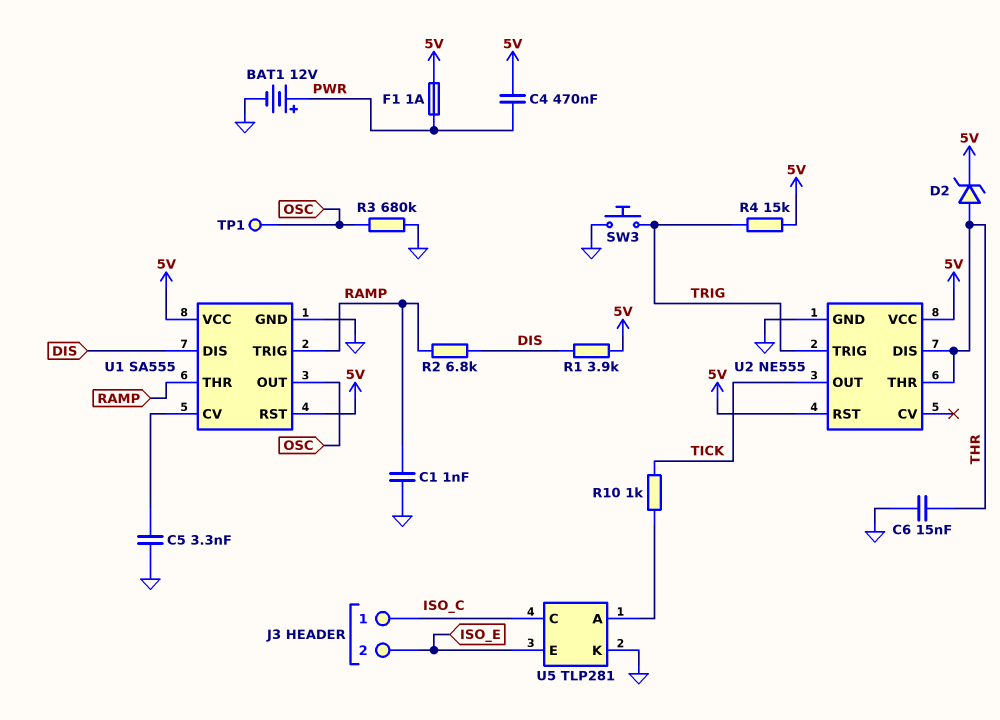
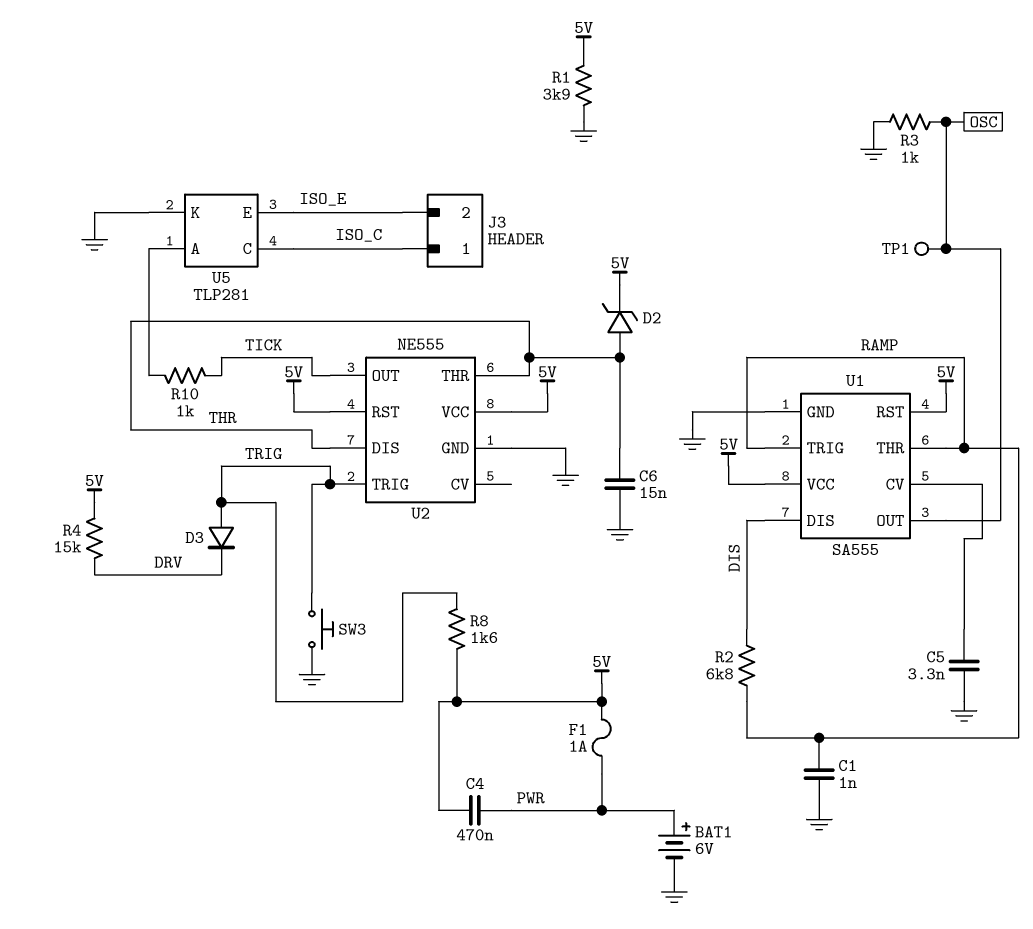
BAT1: 12V (plus PWR, minus GND) -> 6V (plus PWR, minus GND)
D3: none -> diode (A TRIG, K DRV)
R1: 3.9k (5V, DIS) -> 3.9k (5V, GND)
R3: 680k (GND, OSC) -> 1k (GND, OSC)
R4: 15k (5V, TRIG) -> 15k (5V, DRV)
R8: none -> 1.6k (5V, TRIG)

